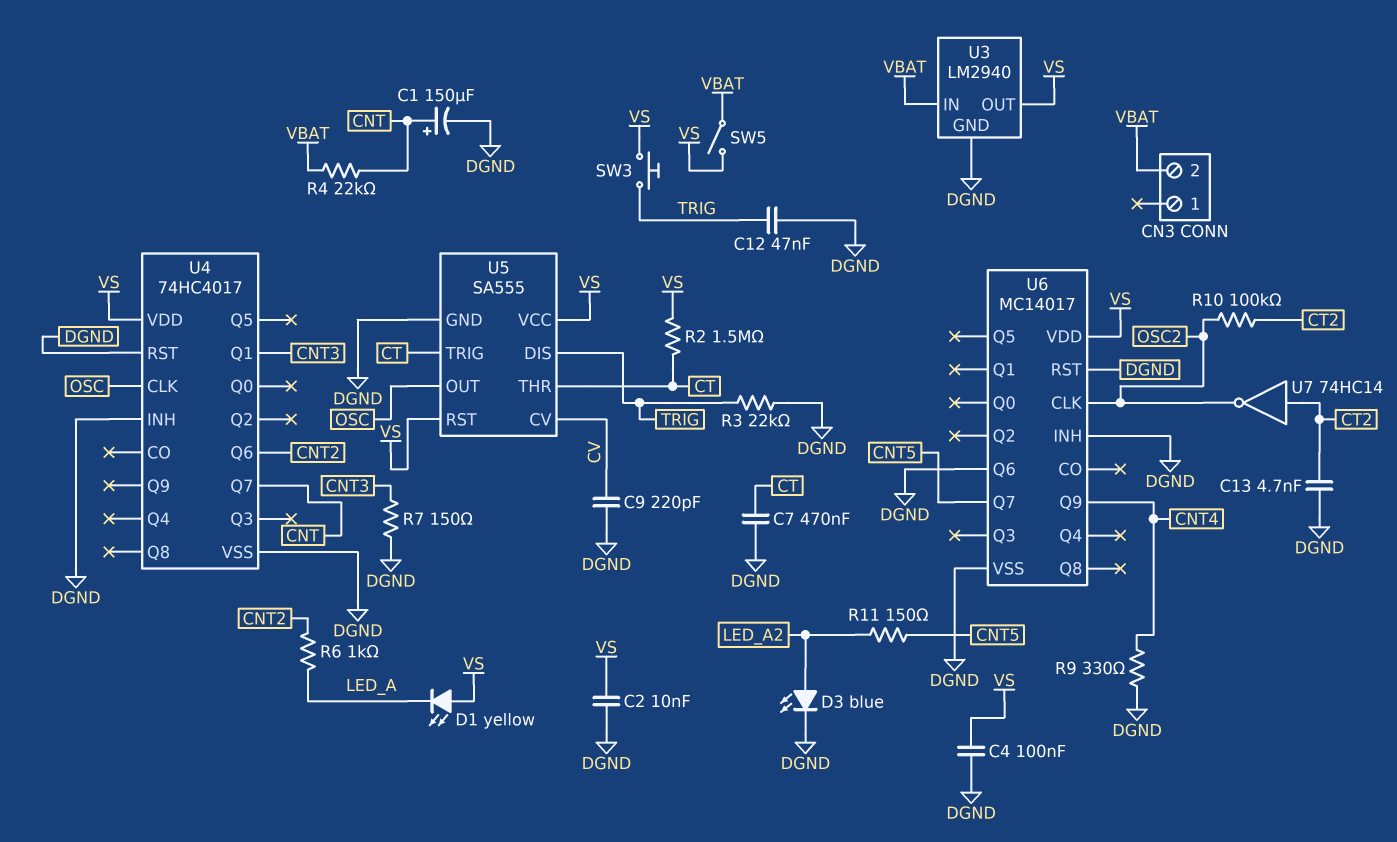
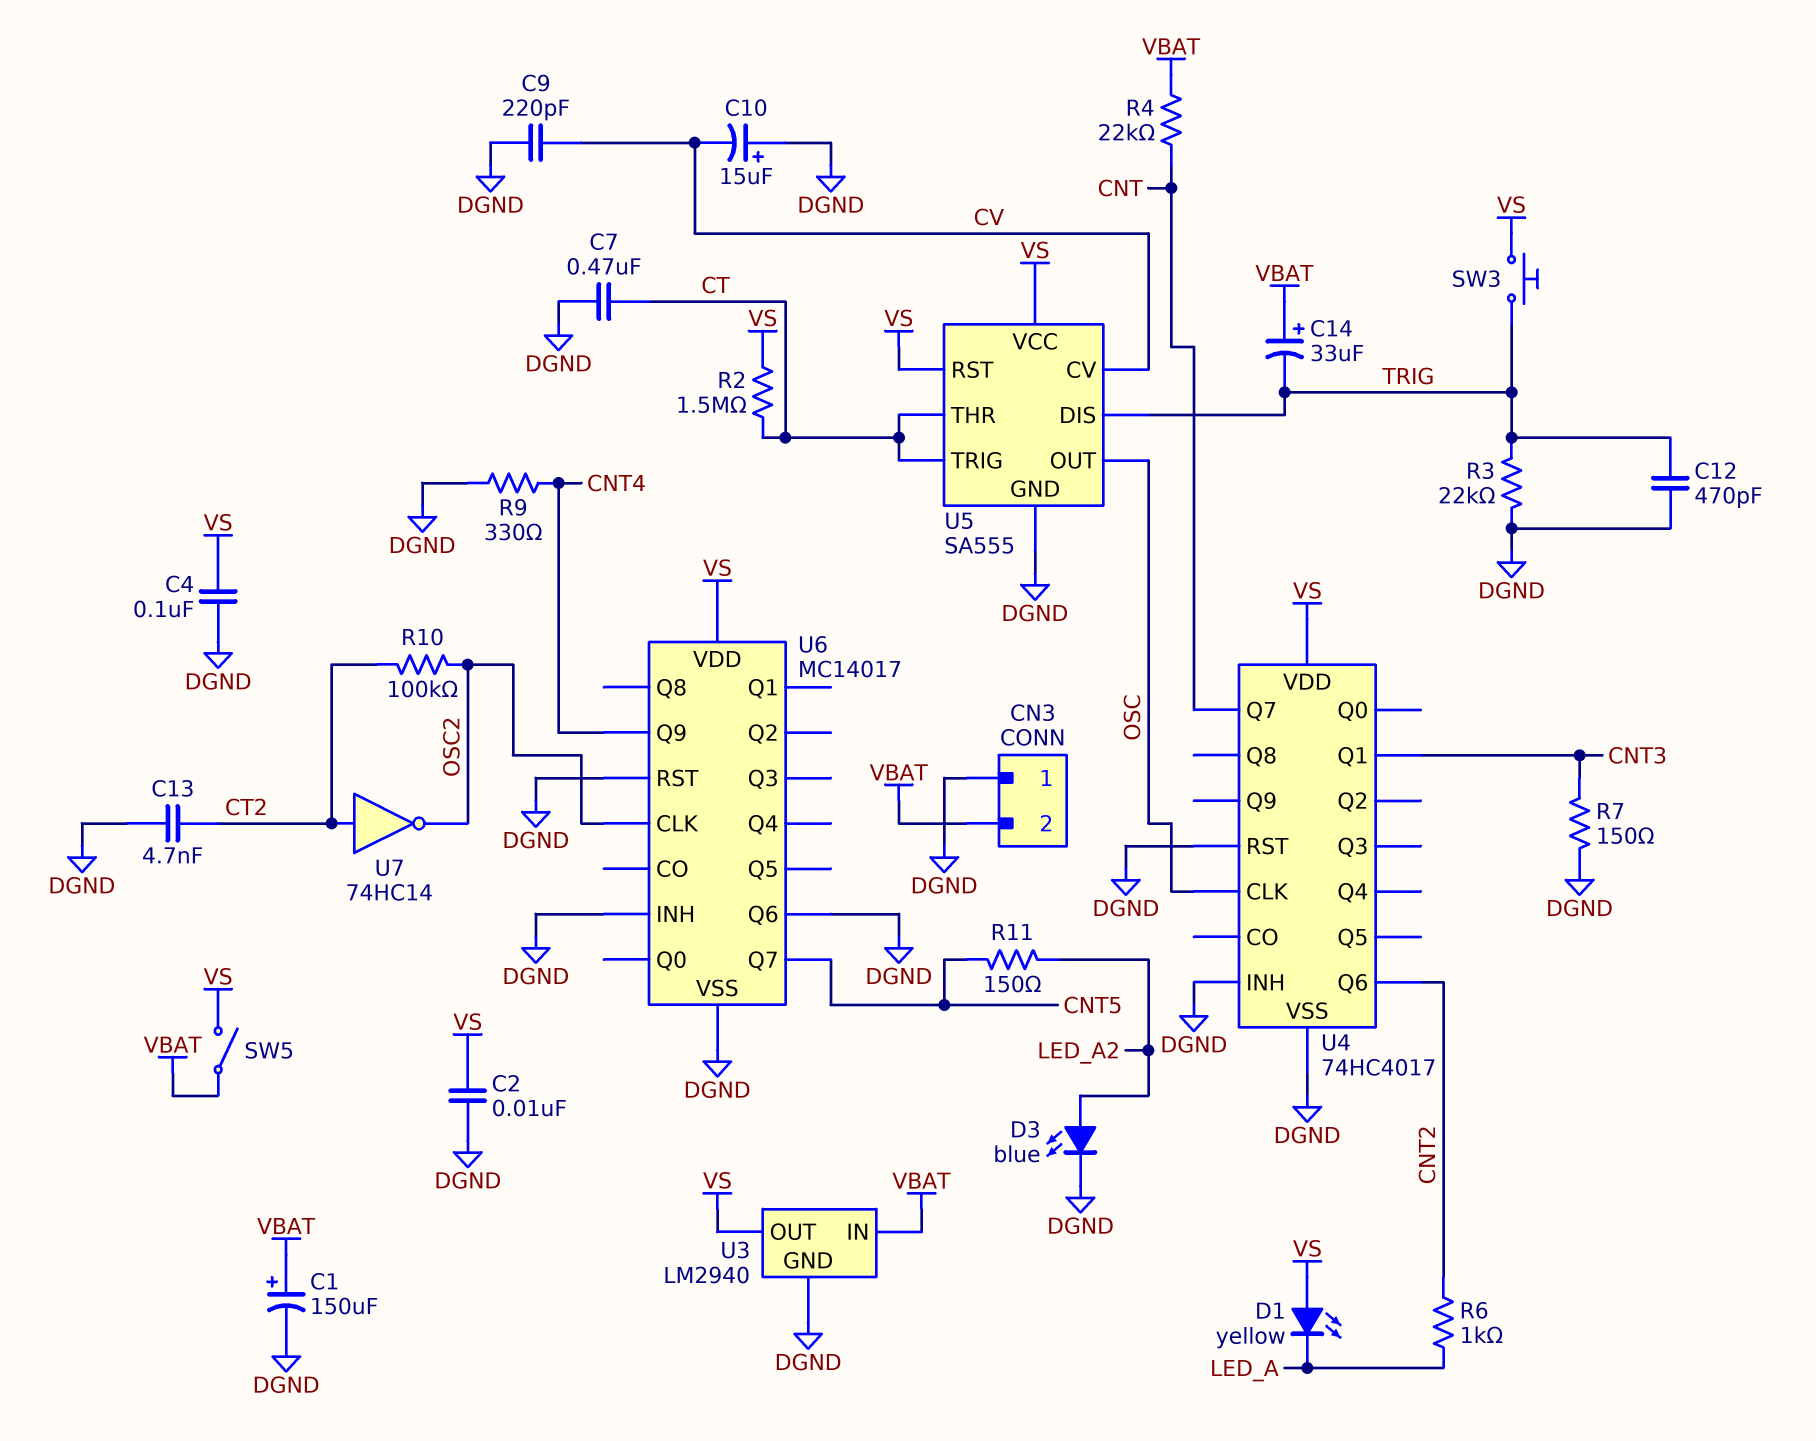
C1: 150uF (plus CNT, minus DGND) -> 150uF (plus VBAT, minus DGND)
C10: none -> 15uF (plus DGND, minus CV)
C12: 47nF (DGND, TRIG) -> 470pF (DGND, TRIG)
C14: none -> 33uF (plus VBAT, minus TRIG)
CN3 pin 1: none -> DGND

